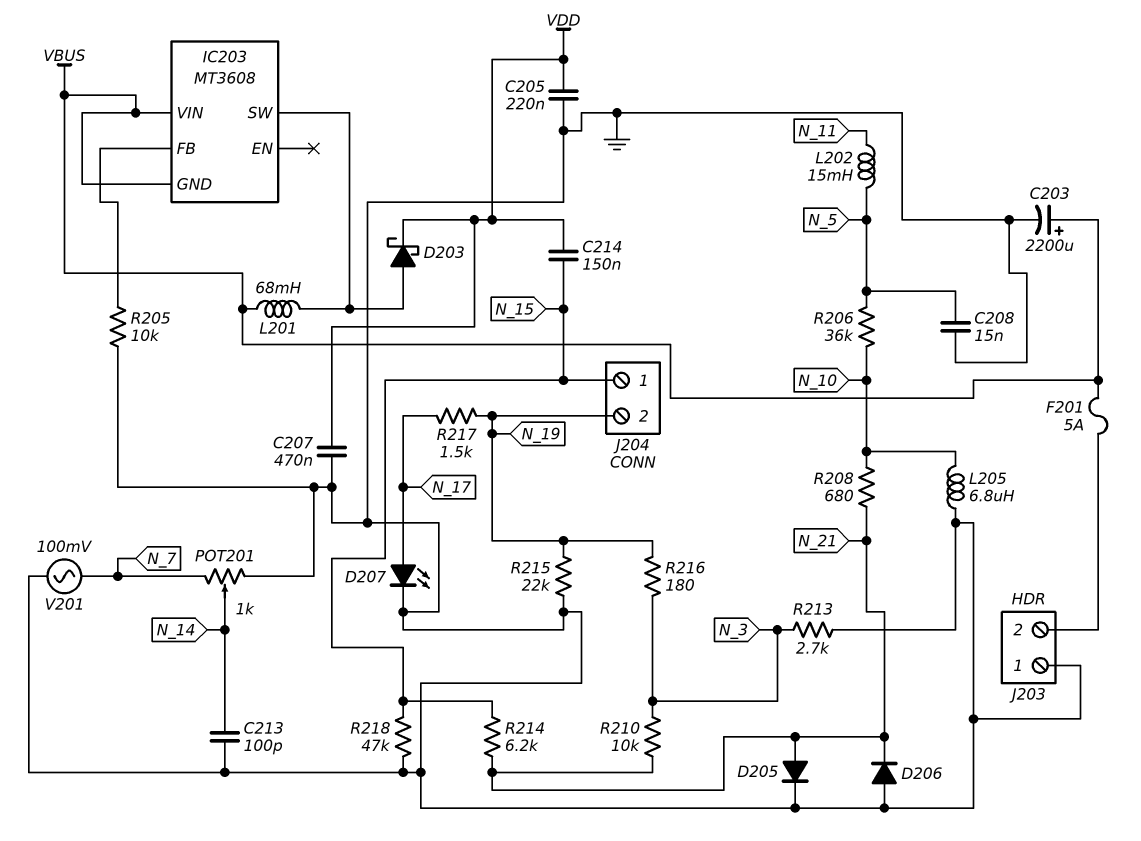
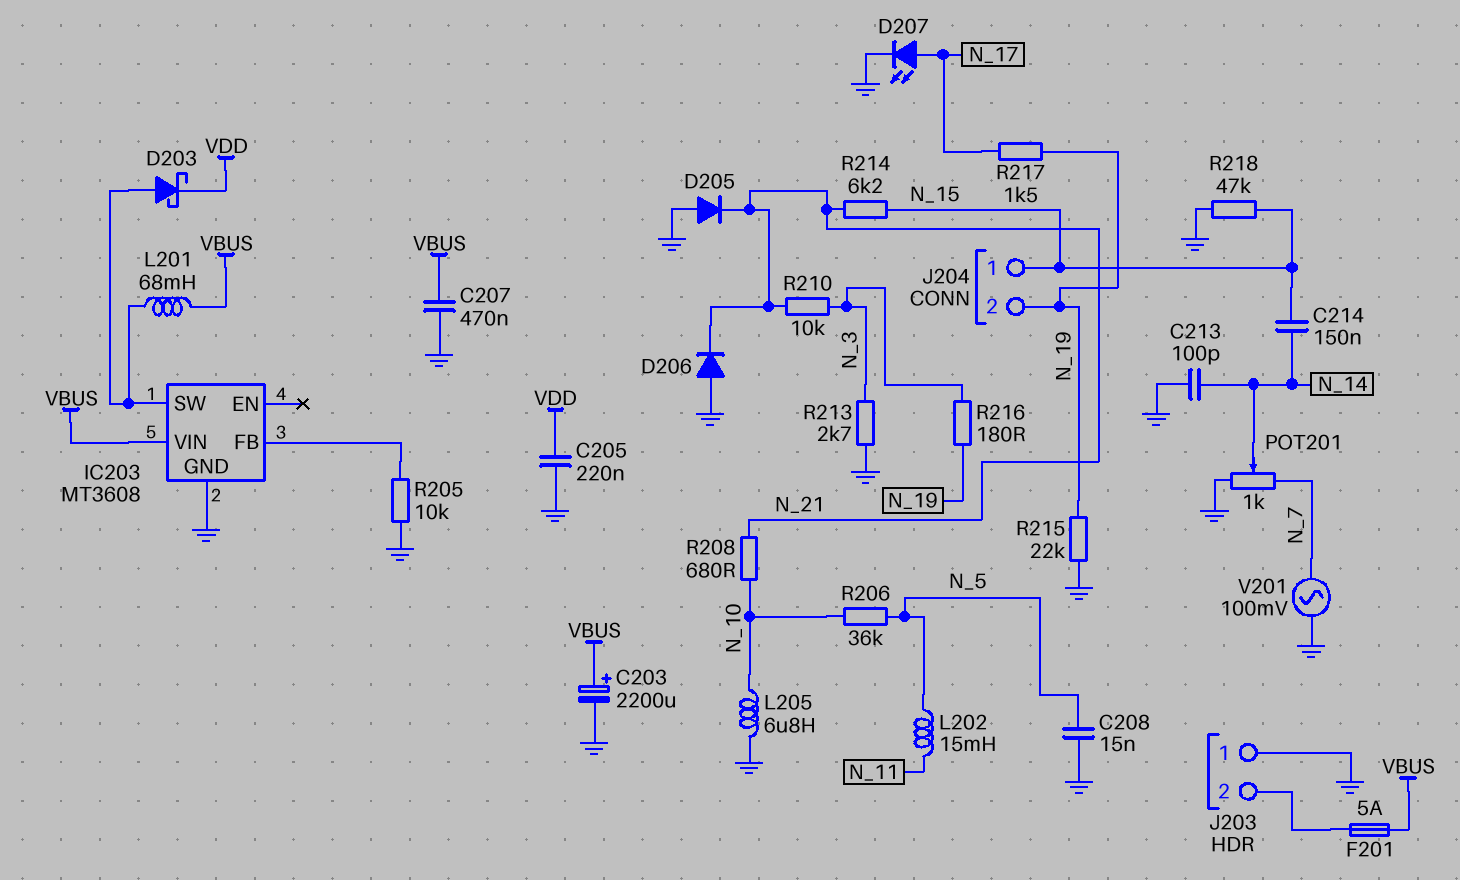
C207: 470nF (GND, VDD) -> 470nF (GND, VBUS)
C214: 150nF (N_15, VDD) -> 150nF (N_14, N_15)
D205: diode (A N_21, K GND) -> diode (A GND, K N_21)
IC203 pin GND: VBUS -> GND

